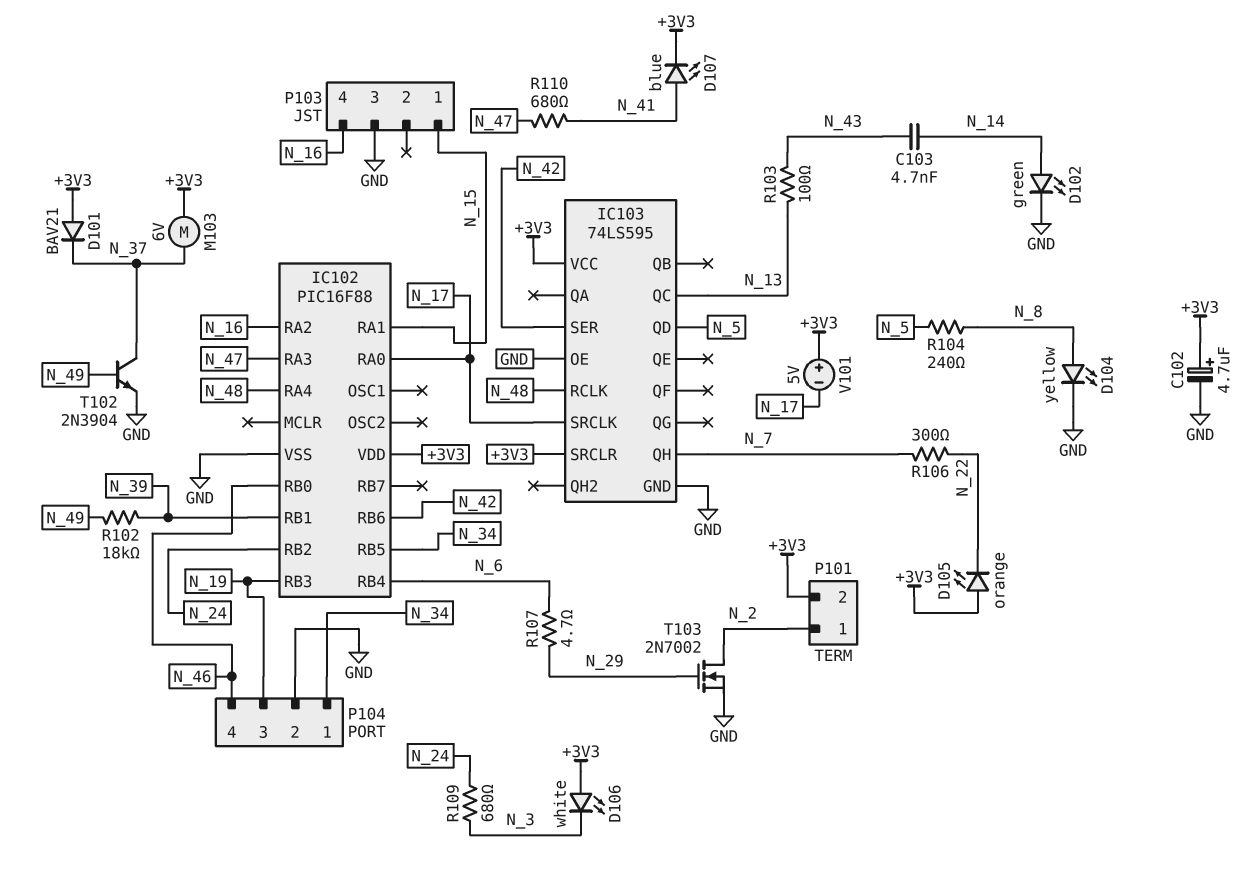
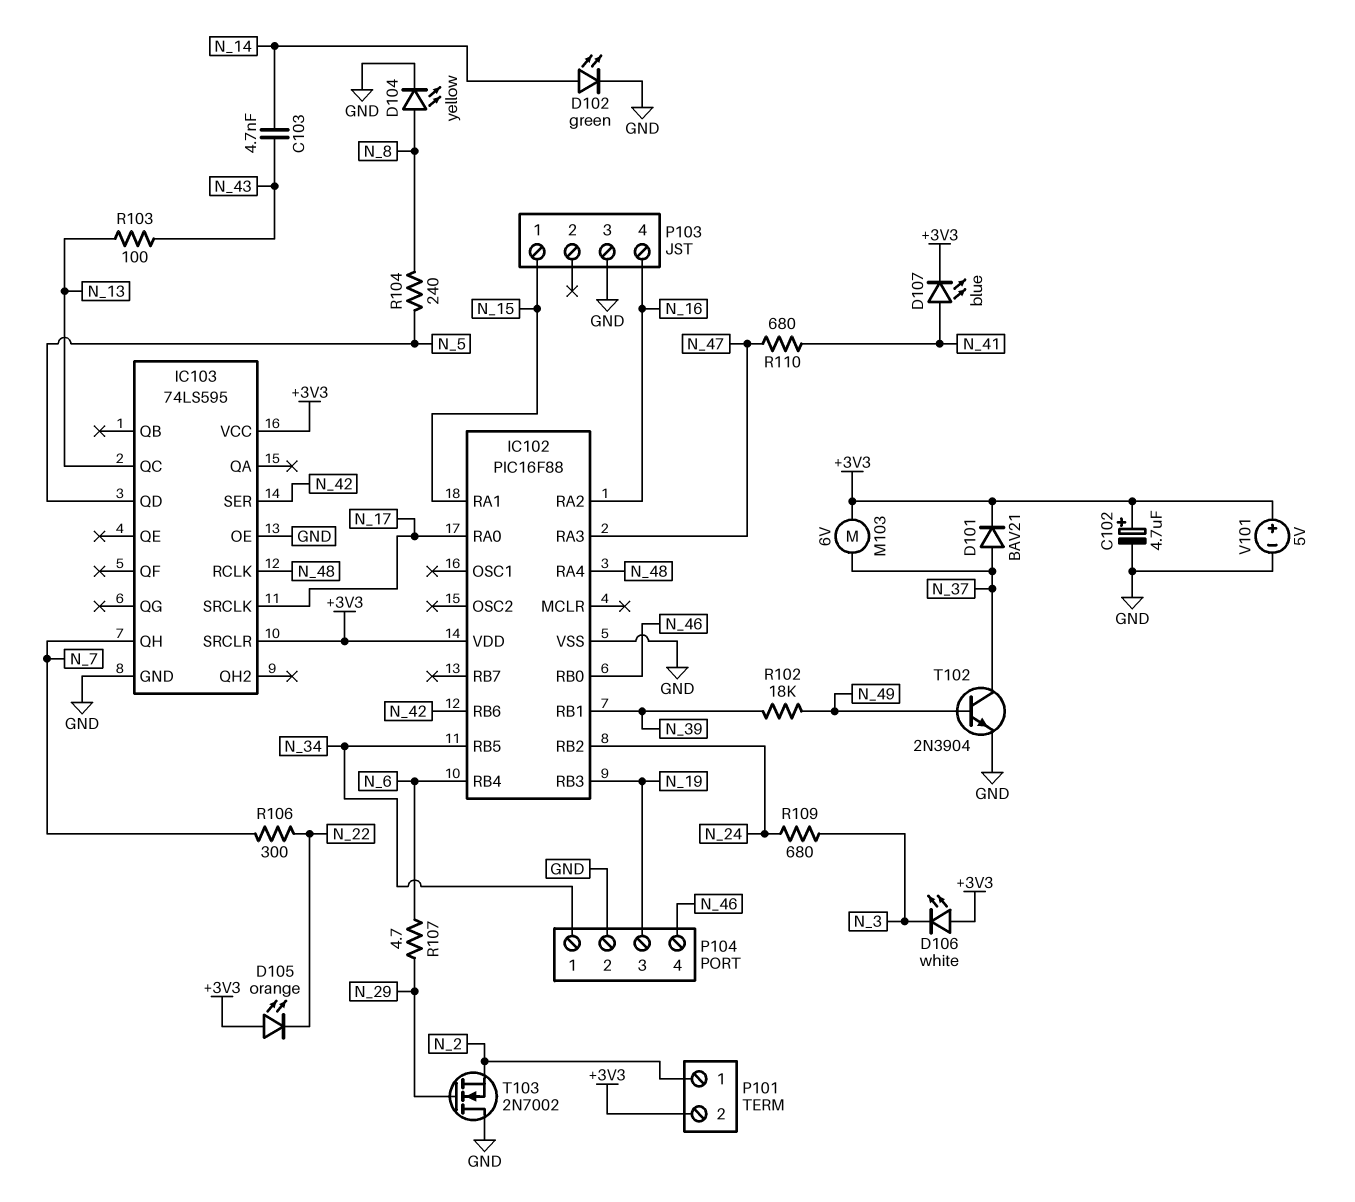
D101: diode BAV21 (A +3V3, K N_37) -> diode BAV21 (A N_37, K +3V3)
T103: NMOS 2N7002 (G N_29, D N_2, S GND) -> NMOS 2N7002 (G N_29, D GND, S N_2)
V101: 5V (plus +3V3, minus N_17) -> 5V (plus +3V3, minus GND)

